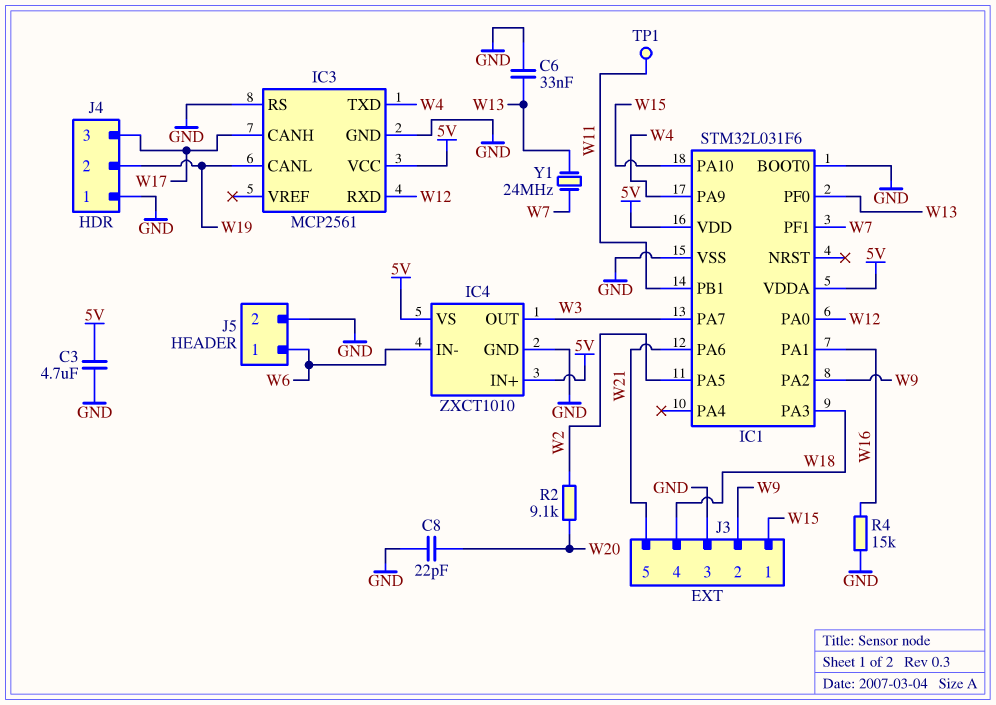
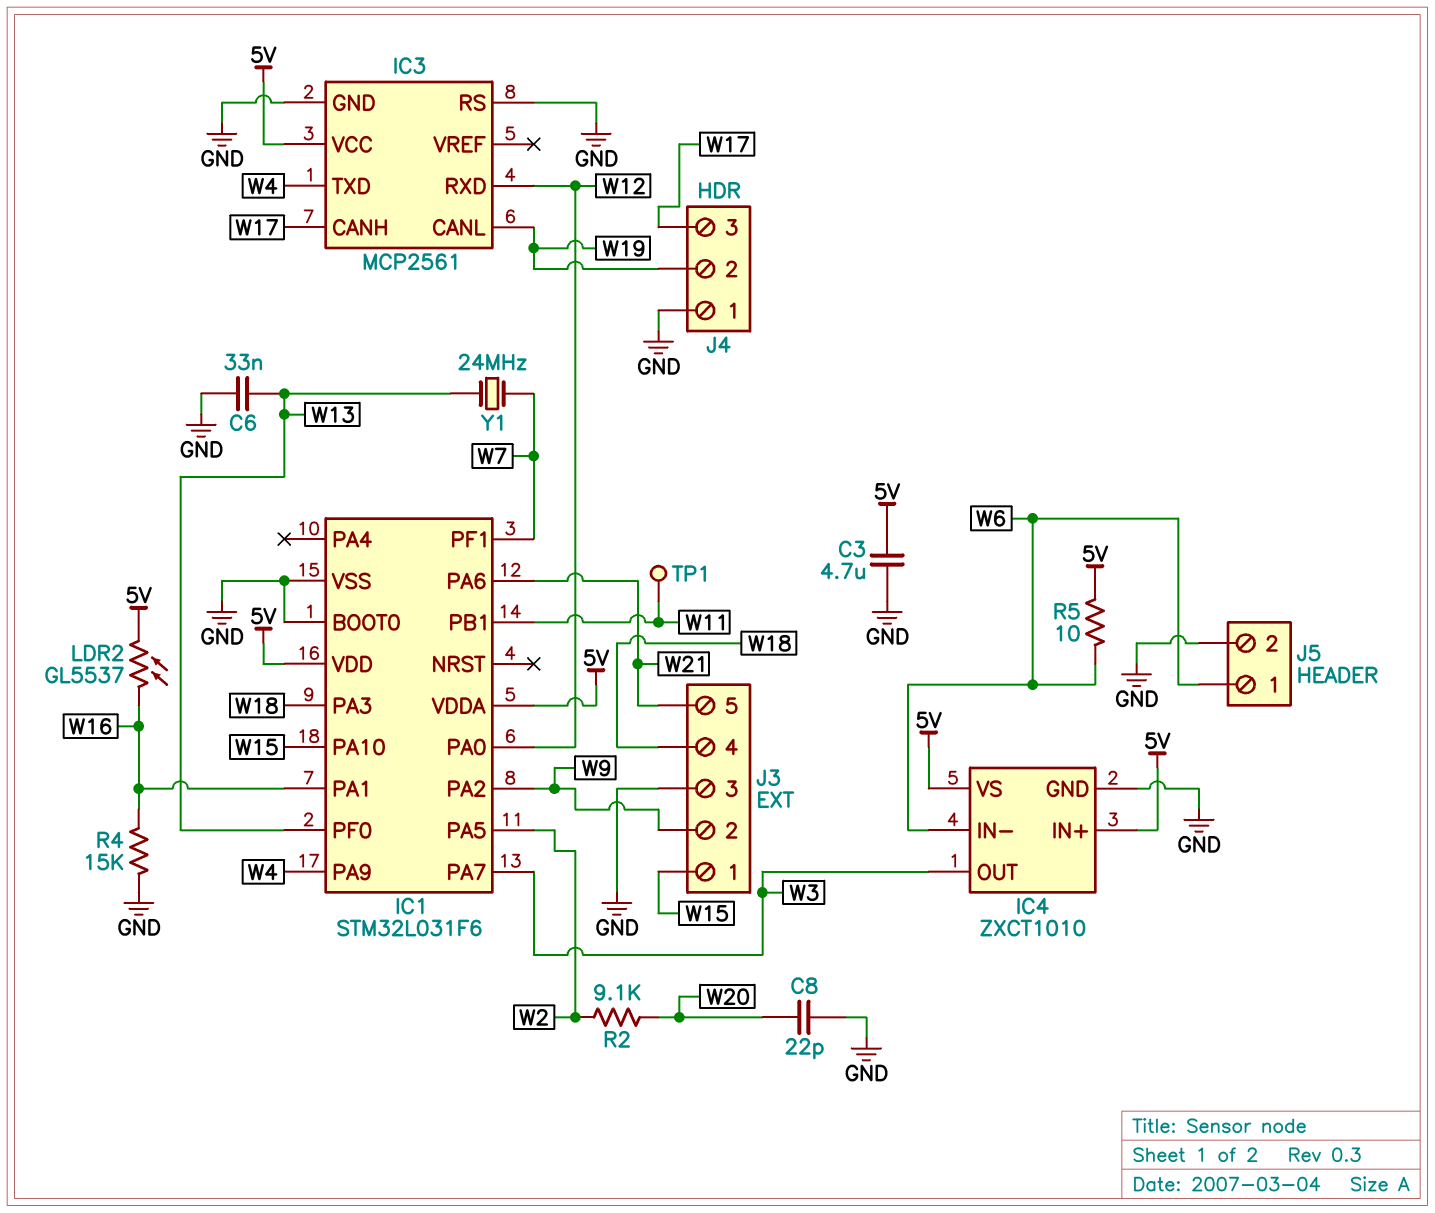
LDR2: none -> GL5537 (5V, W16)
R5: none -> 10 (5V, W6)

